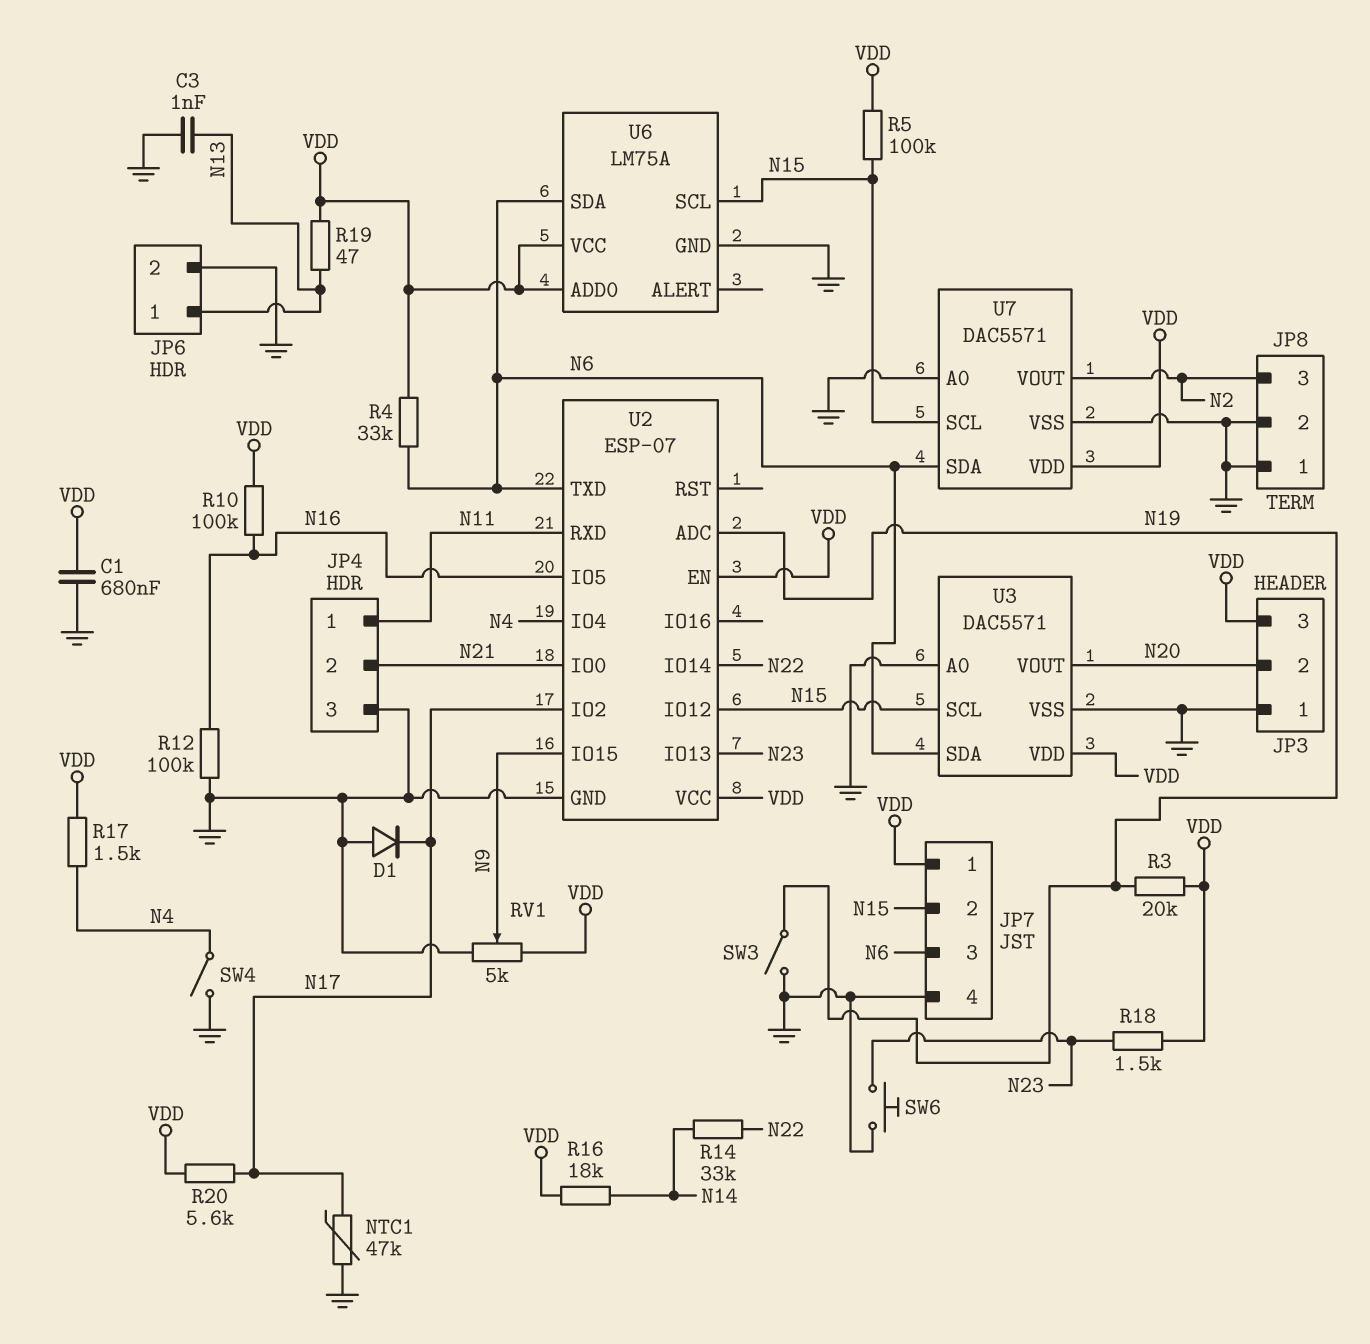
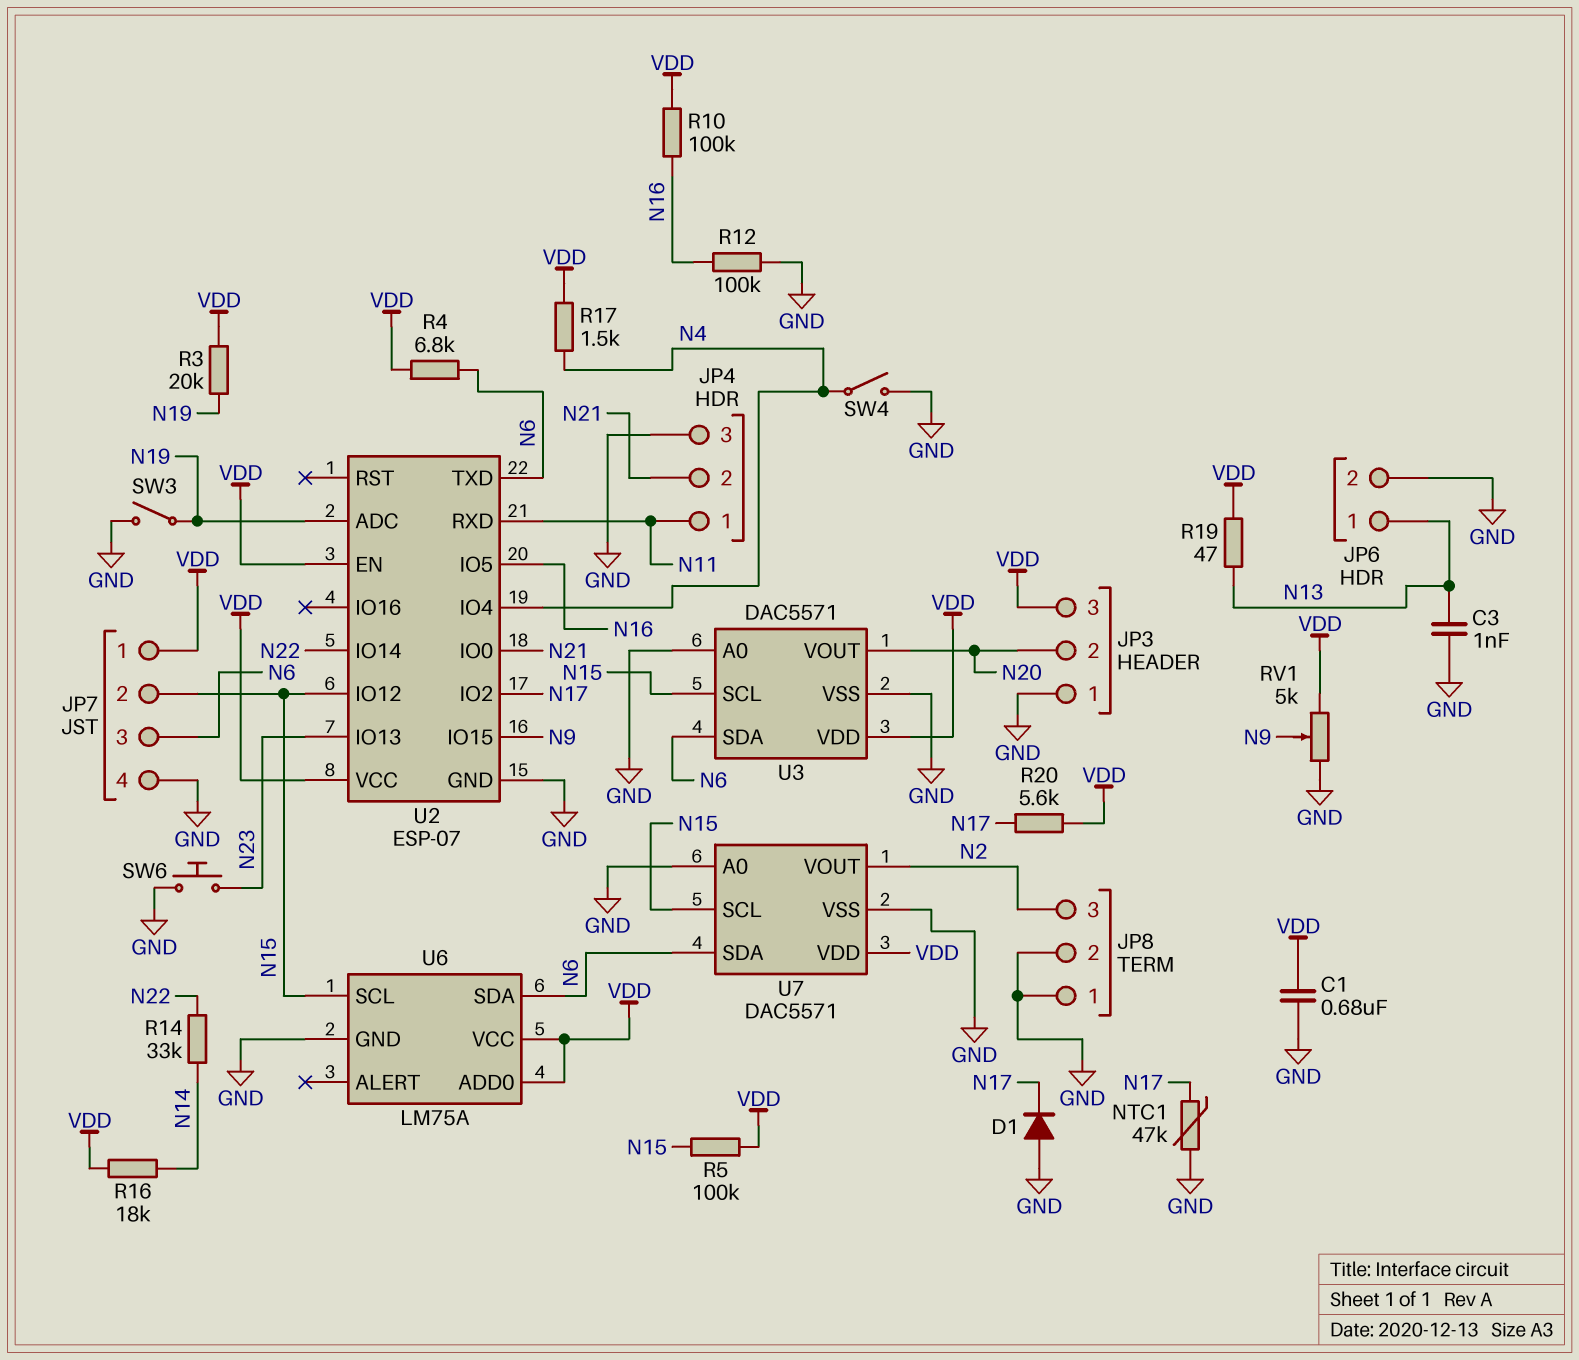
R4: 33k (N6, VDD) -> 6.8k (N6, VDD)
R18: 1.5k (N23, VDD) -> none

